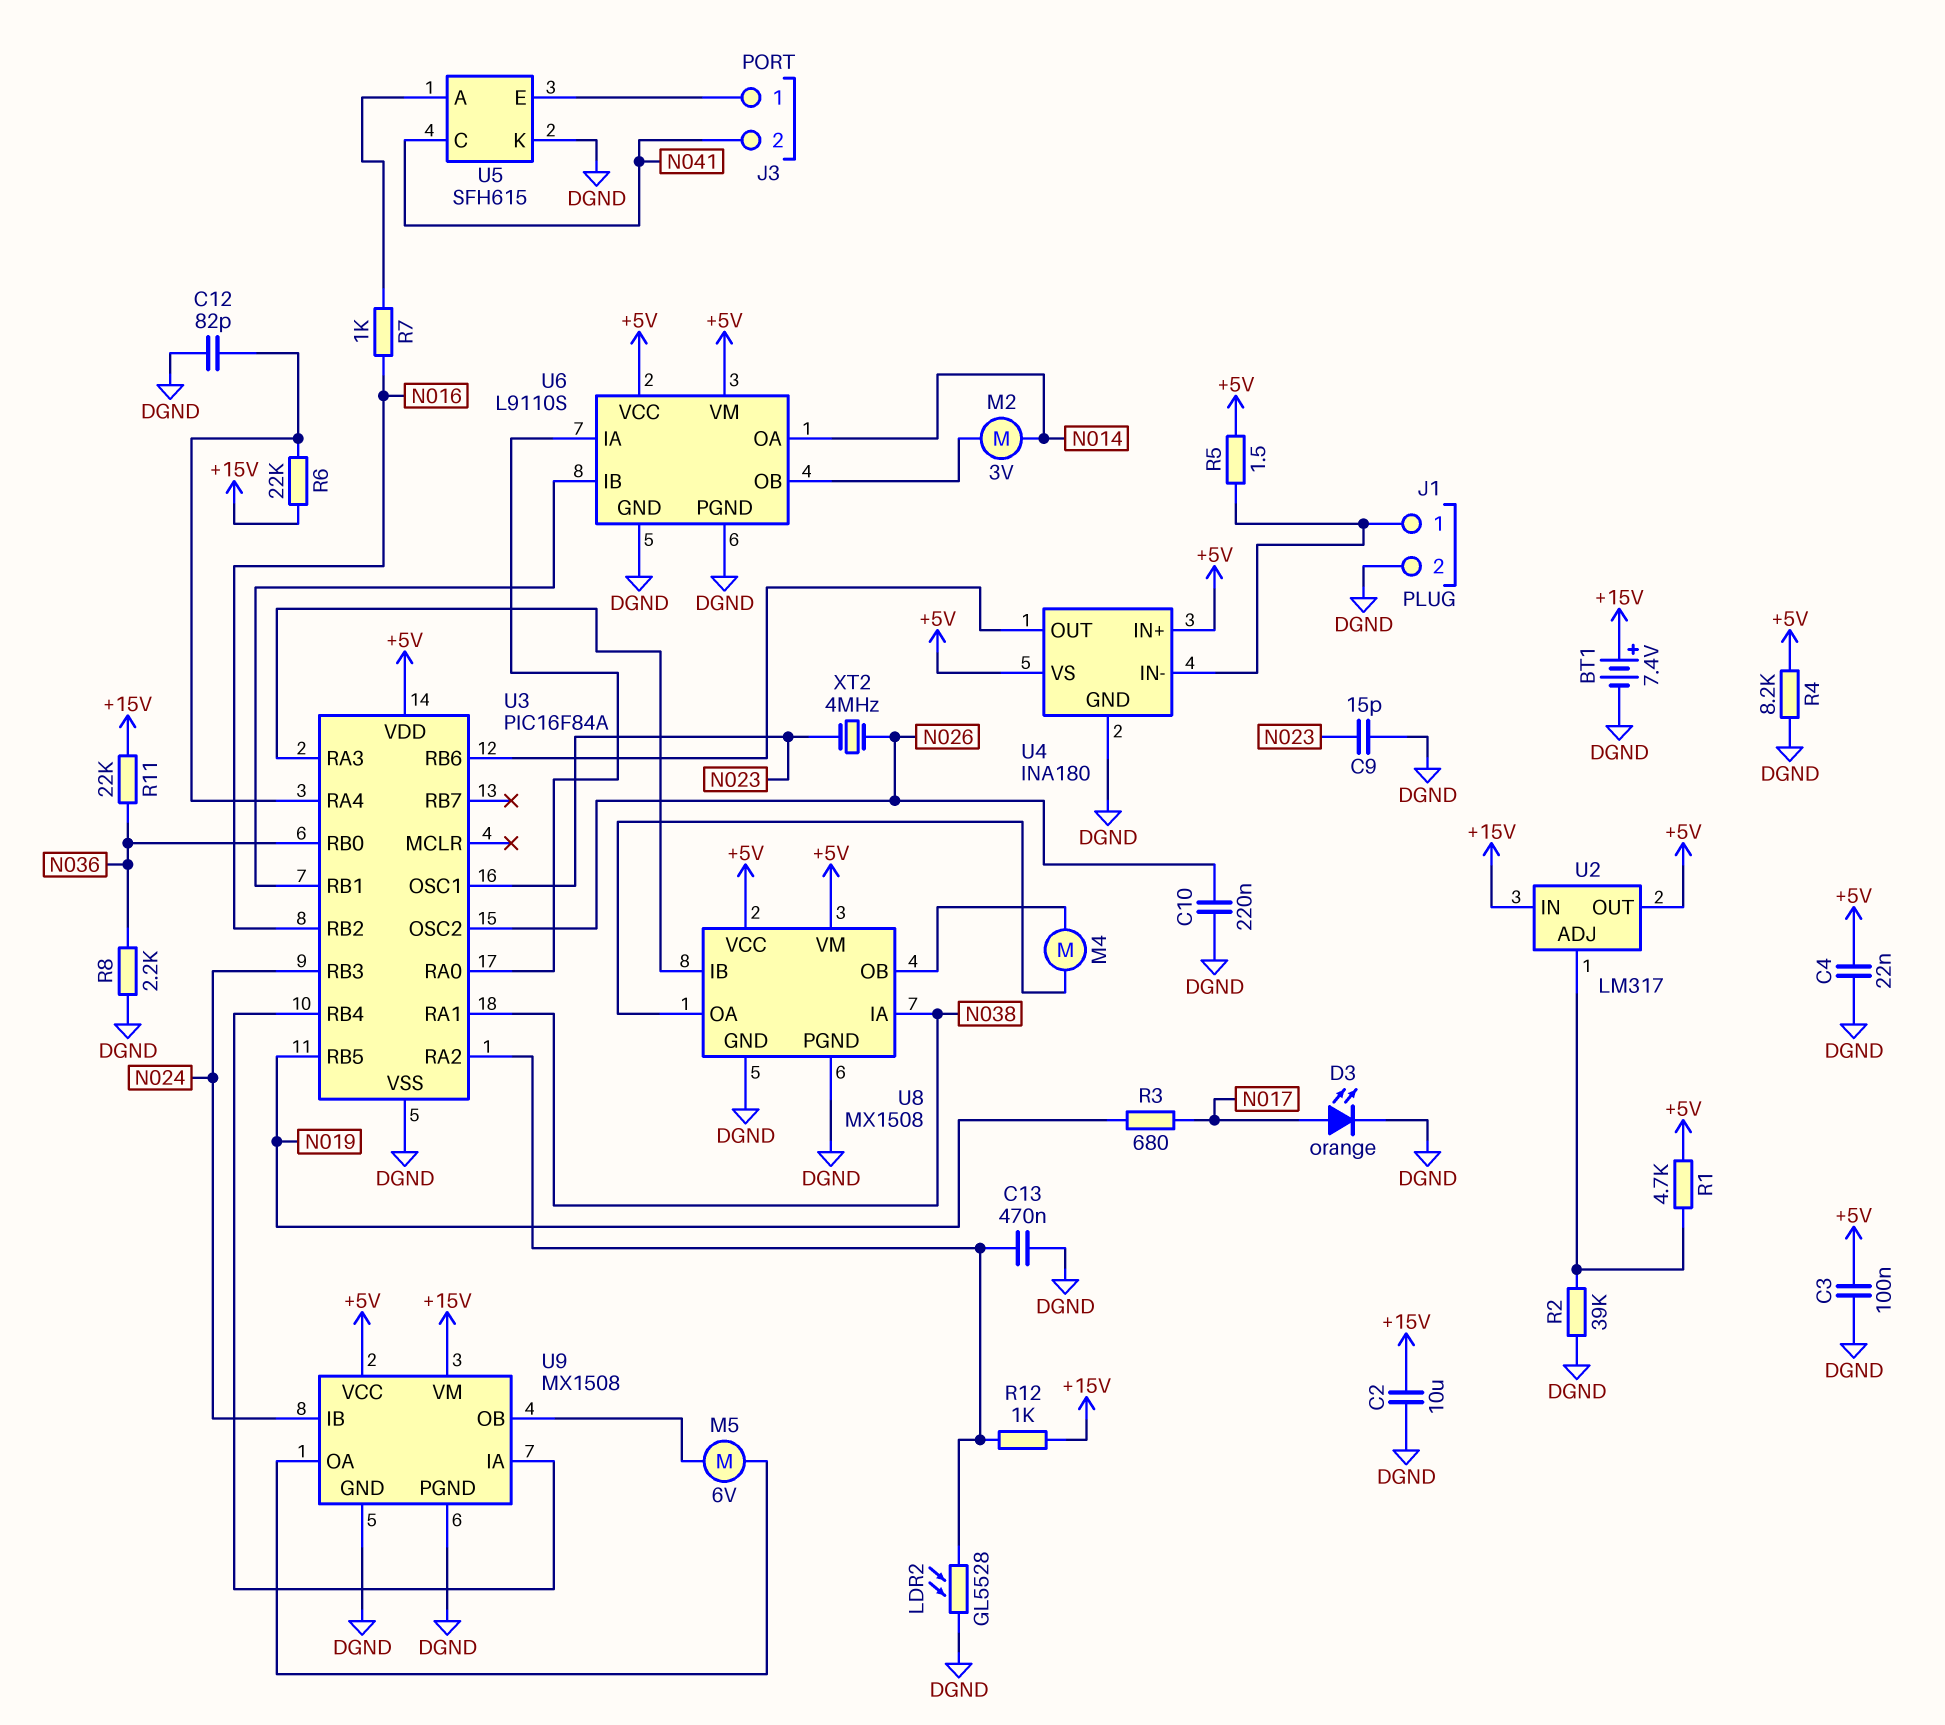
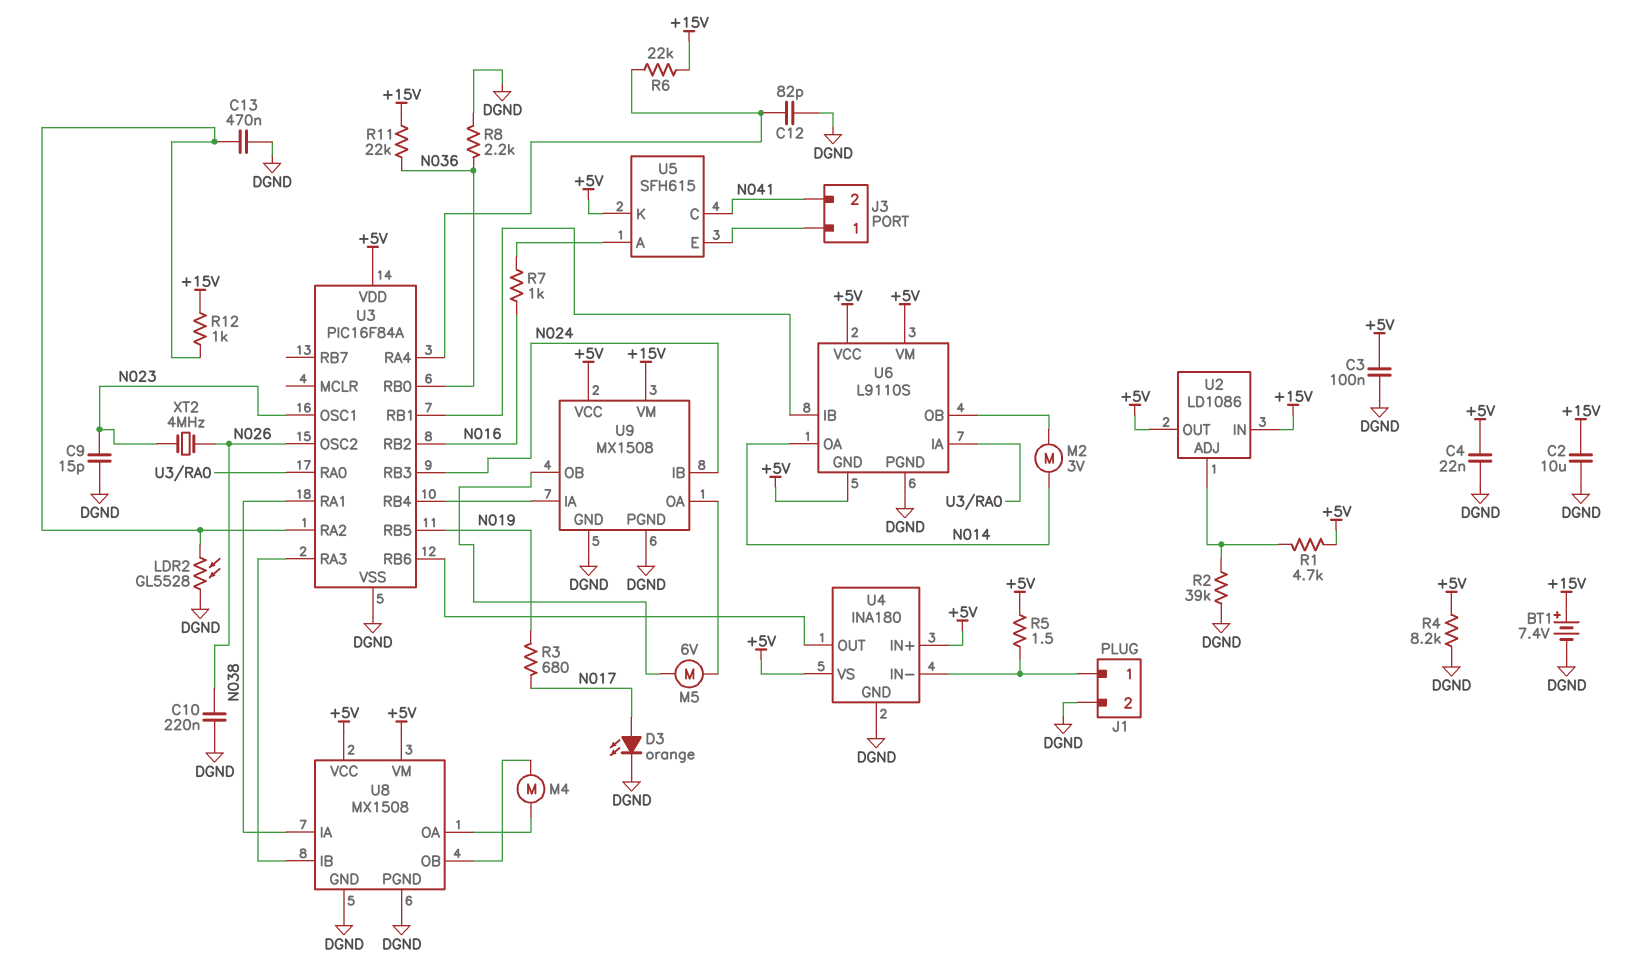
U2: LM317 -> LD1086
U5 pin K: DGND -> +5V
U6 pin GND: DGND -> +5V

